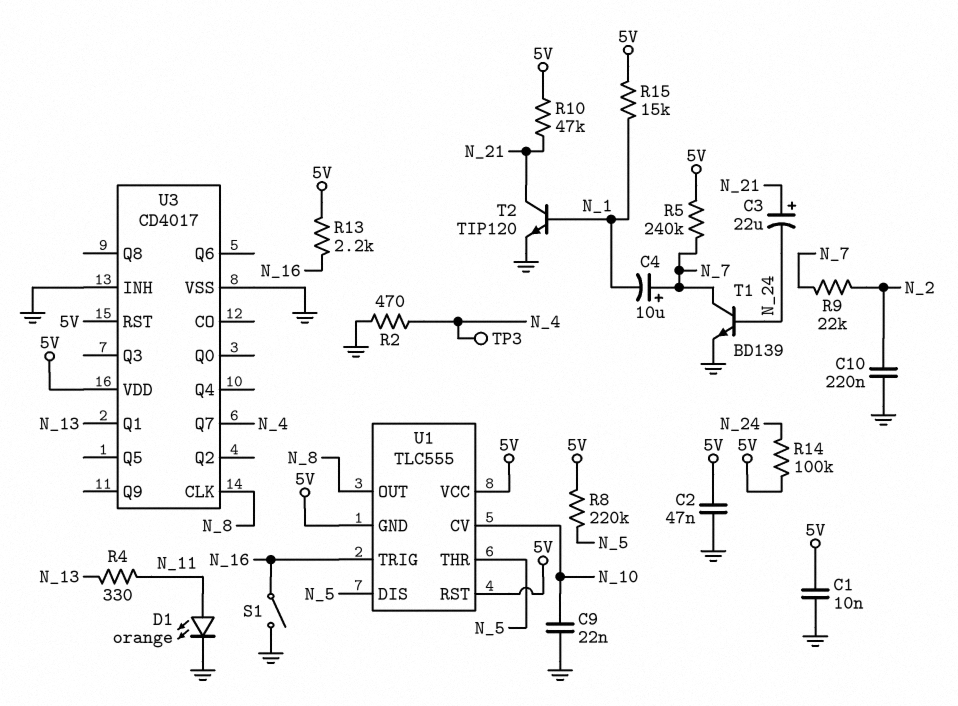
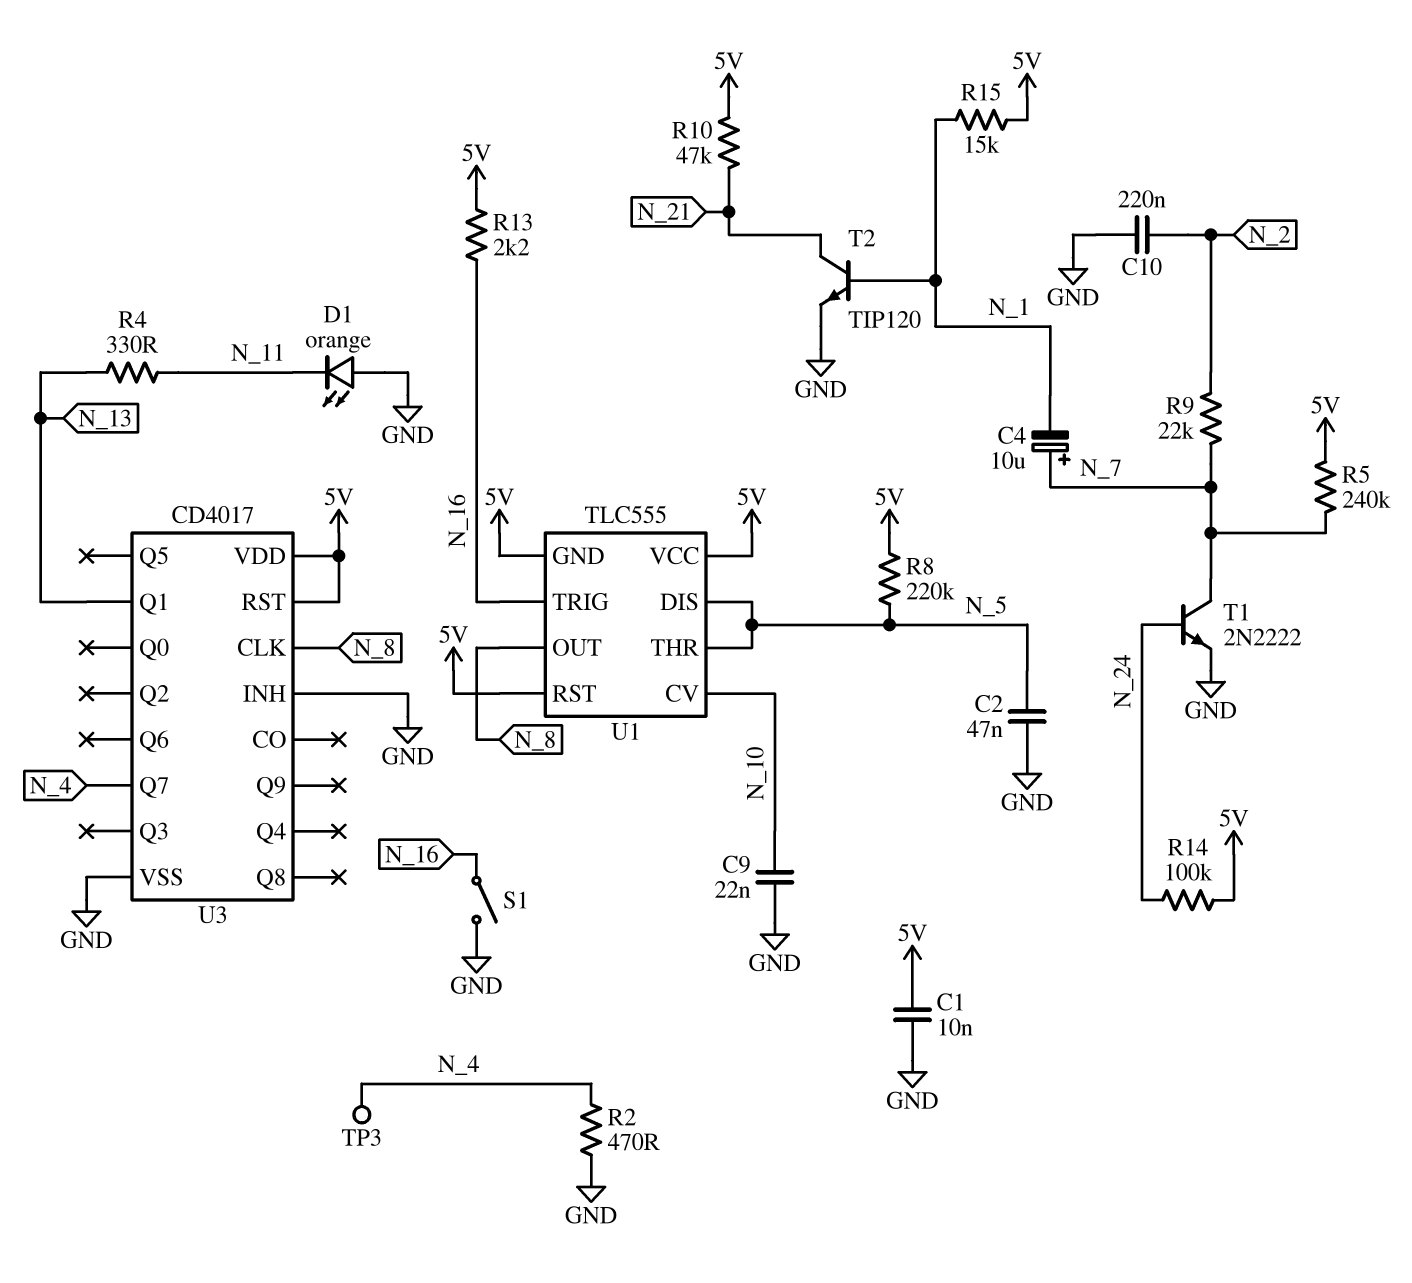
C2: 47nF (5V, GND) -> 47nF (GND, N_5)
C3: 22uF (plus N_21, minus N_24) -> none
D1: LED orange (A N_11, K GND) -> LED orange (A GND, K N_11)
T1: NPN BD139 (B N_24, C N_7, E GND) -> NPN 2N2222 (B N_24, C N_7, E GND)

